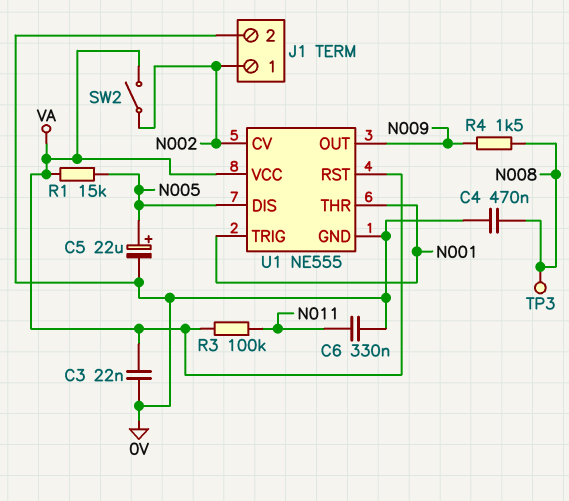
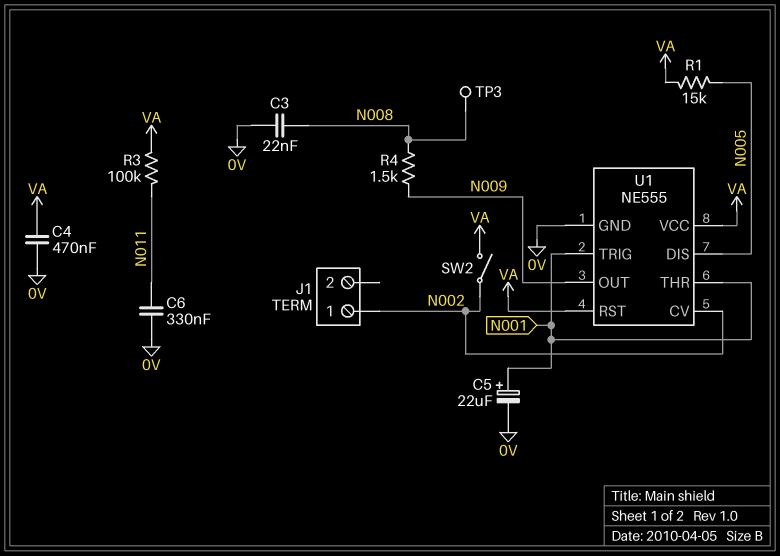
C3: 22nF (0V, VA) -> 22nF (0V, N008)
C4: 470nF (0V, N008) -> 470nF (0V, VA)
C5: 22uF (plus N005, minus 0V) -> 22uF (plus N001, minus 0V)
J1 pin 2: 0V -> none

